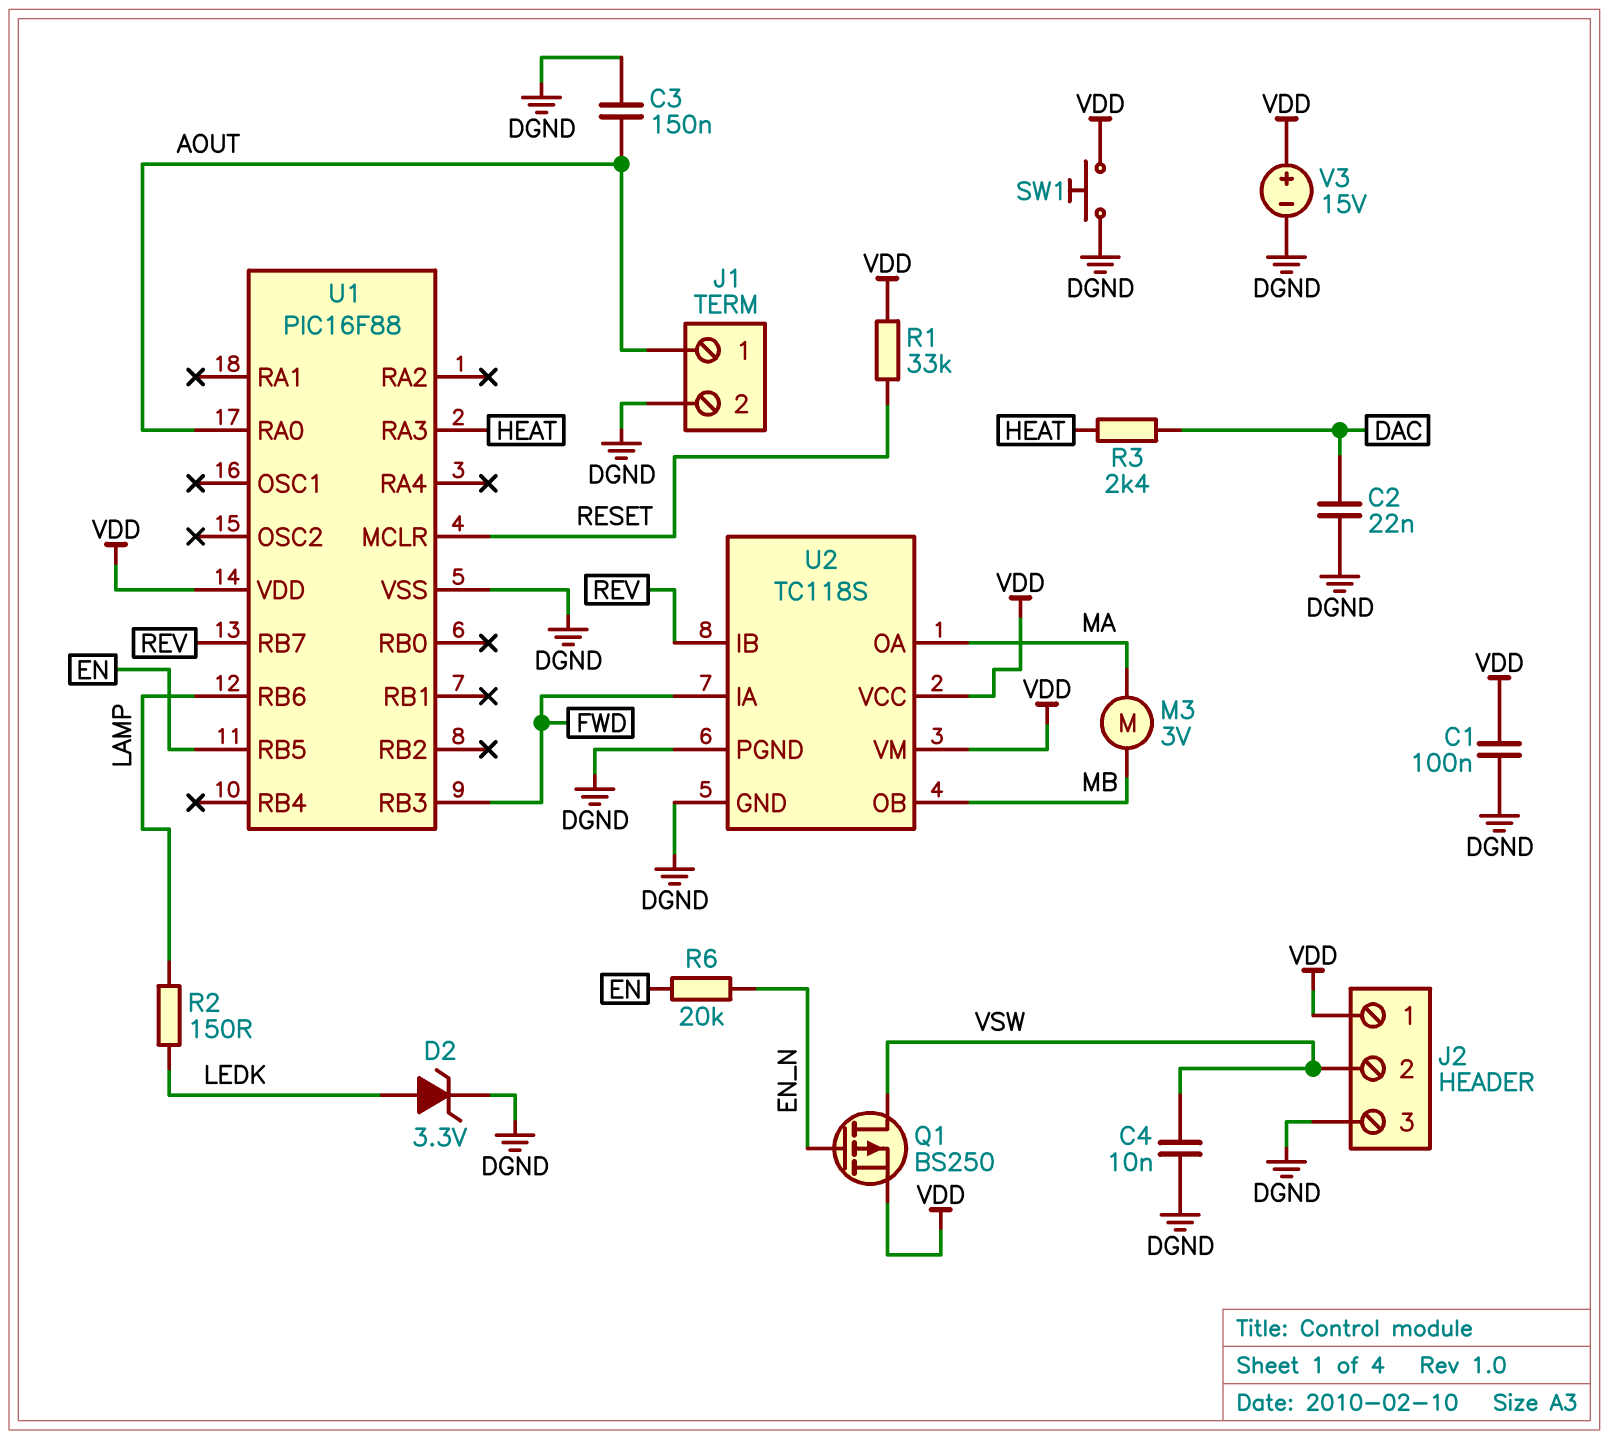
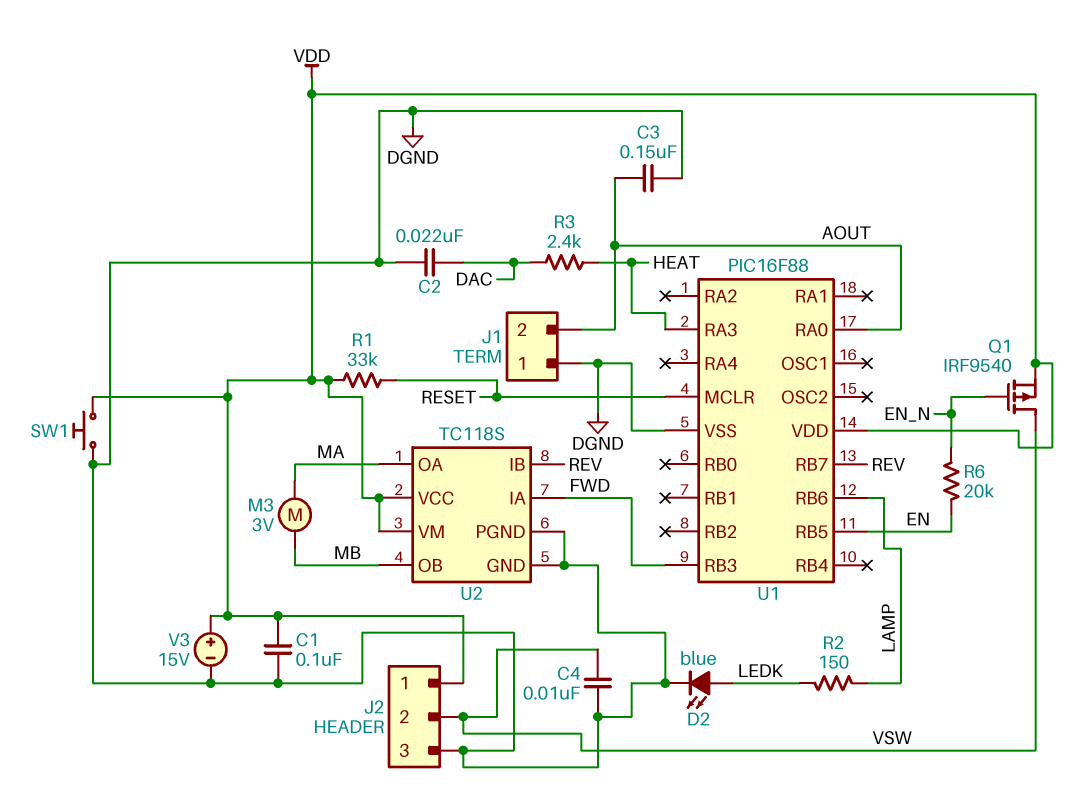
D2: zener 3.3V (A LEDK, K DGND) -> LED blue (A LEDK, K DGND)
J1 pin 1: AOUT -> DGND
J1 pin 2: DGND -> AOUT
Q1: PMOS BS250 (G EN_N, D VSW, S VDD) -> PMOS IRF9540 (G EN_N, D VSW, S VDD)

